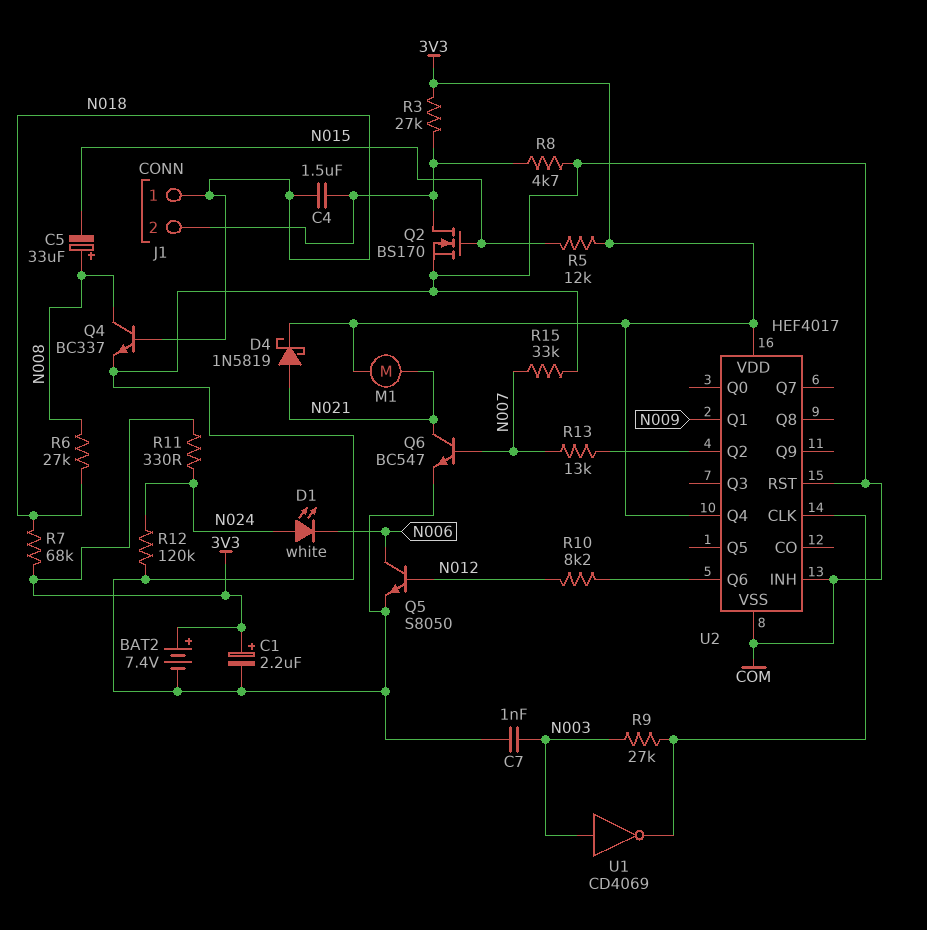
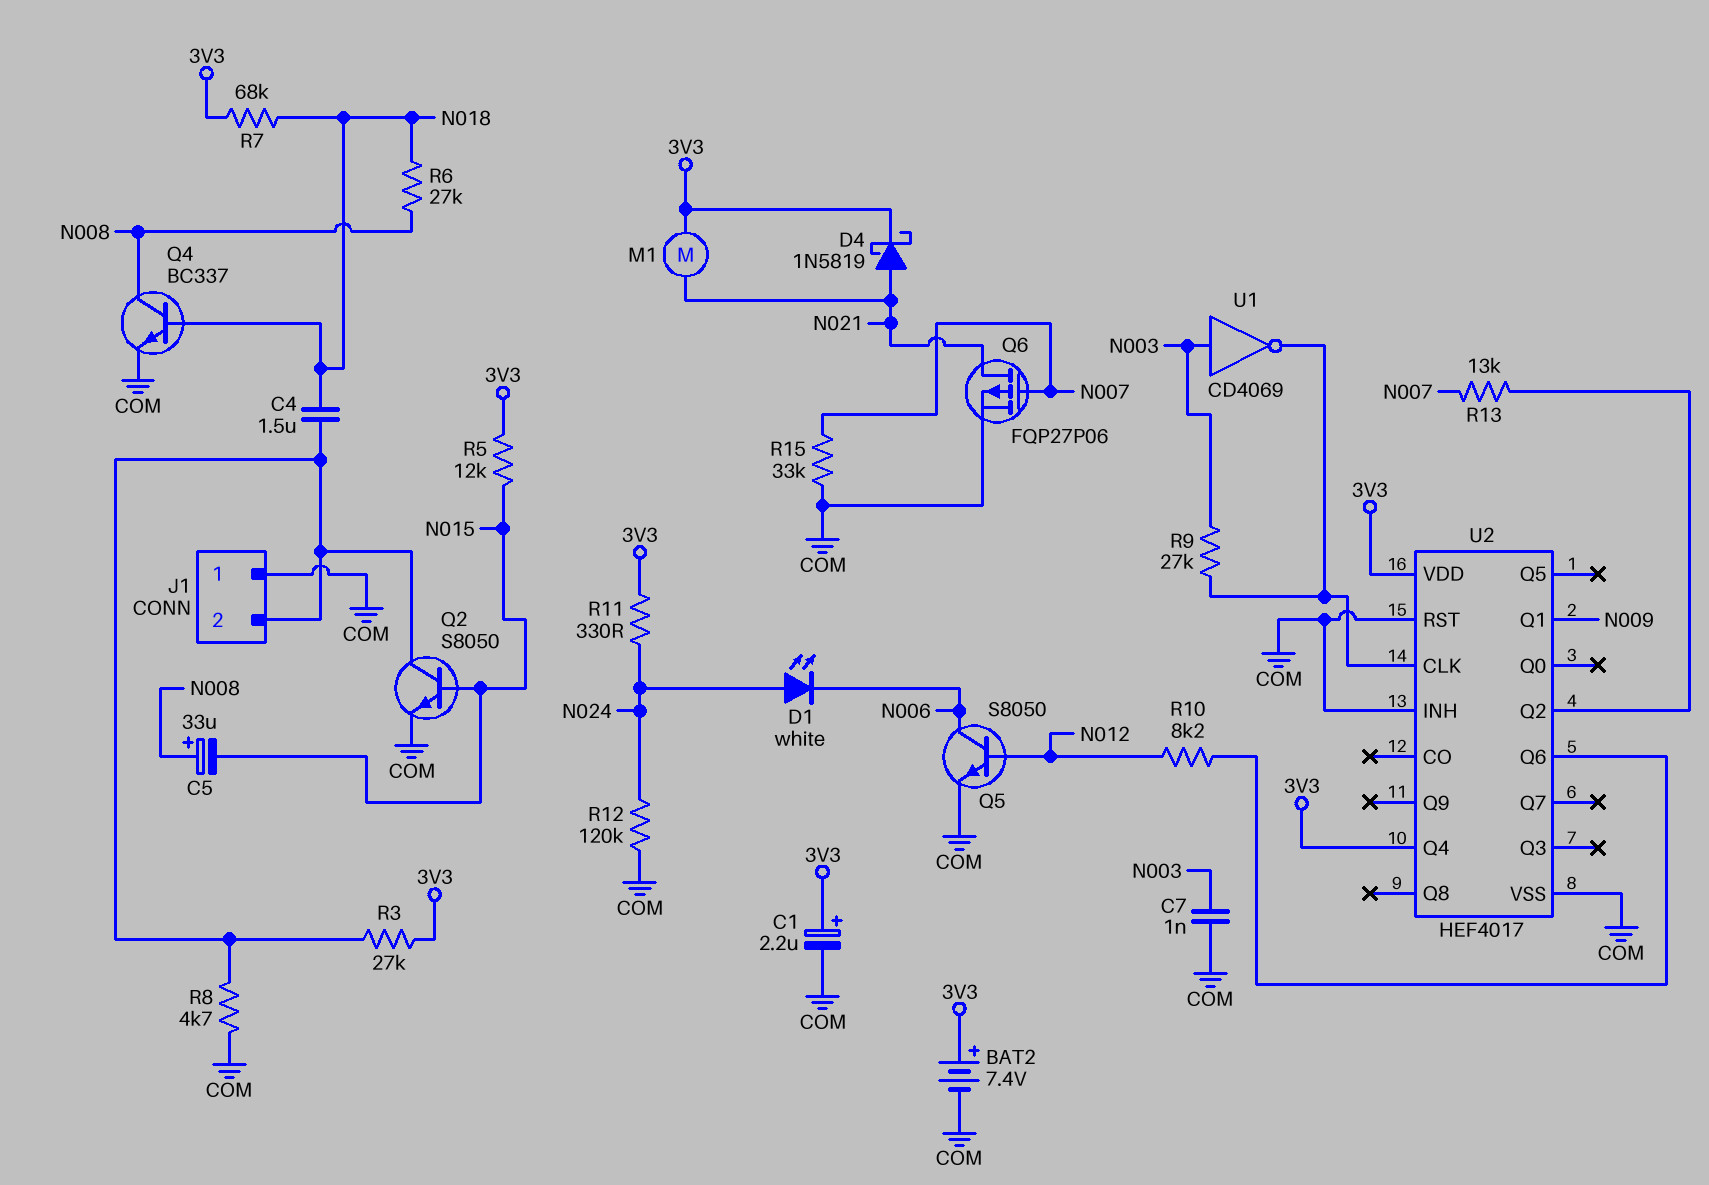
J1 pin 1: N018 -> COM
Q2: NMOS BS170 (G N015, D J1/2, S COM) -> NPN S8050 (B N015, C J1/2, E COM)
Q6: NPN BC547 (B N007, C N021, E COM) -> PMOS FQP27P06 (G N007, D N021, S COM)

